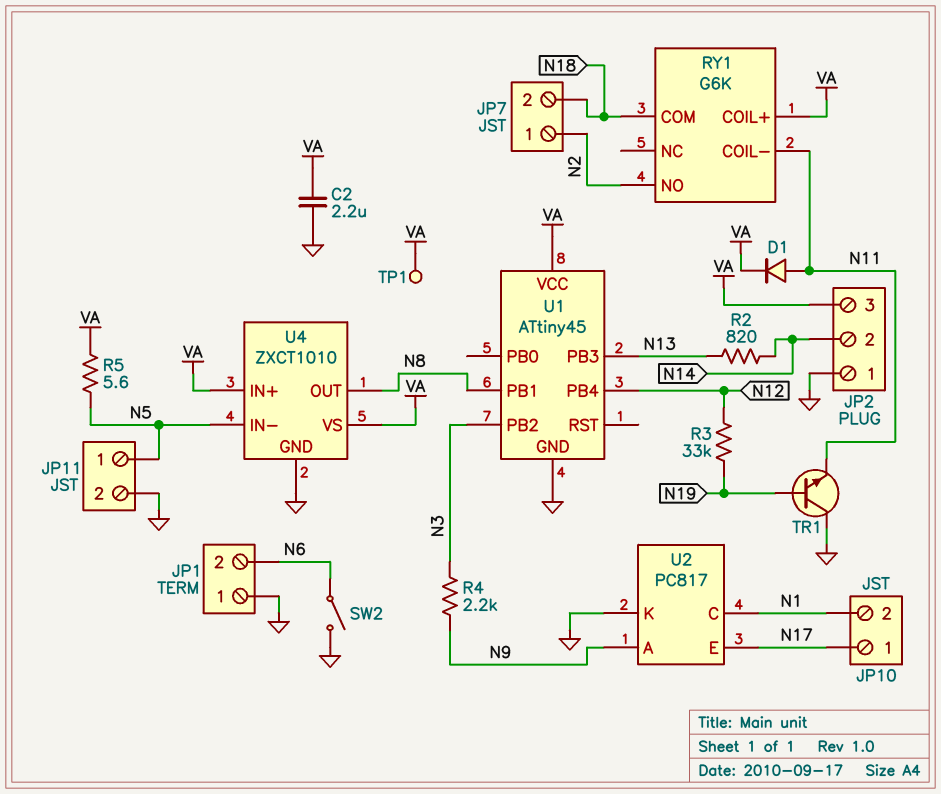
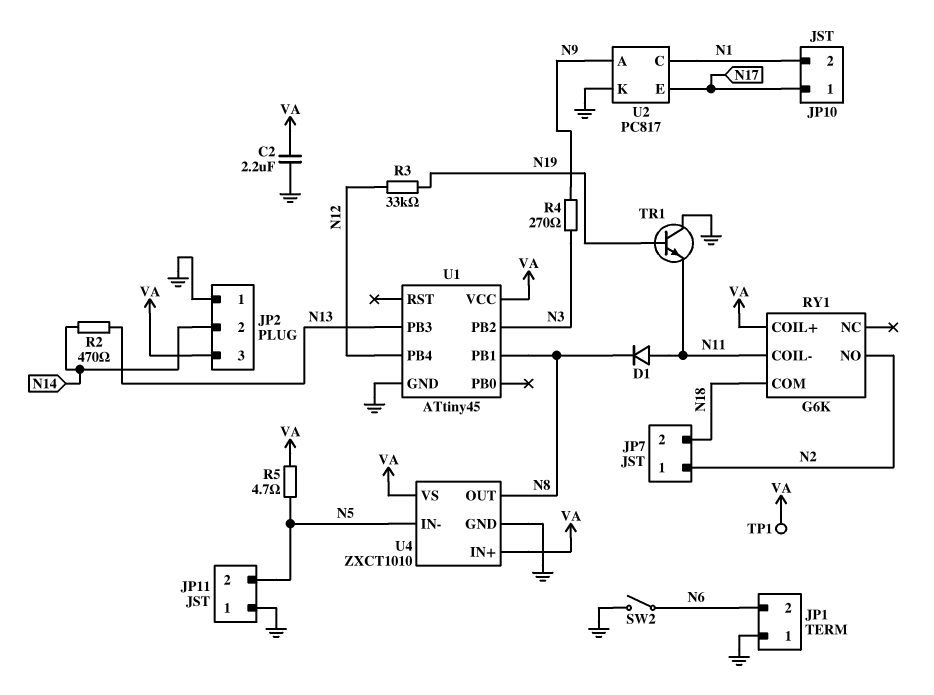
D1: diode (A N11, K VA) -> diode (A N11, K N8)
JP11 pin 1: N5 -> GND
JP11 pin 2: GND -> N5
R2: 820 (N13, N14) -> 470 (N13, N14)
R4: 2.2k (N3, N9) -> 270 (N3, N9)
R5: 5.6 (N5, VA) -> 4.7 (N5, VA)

